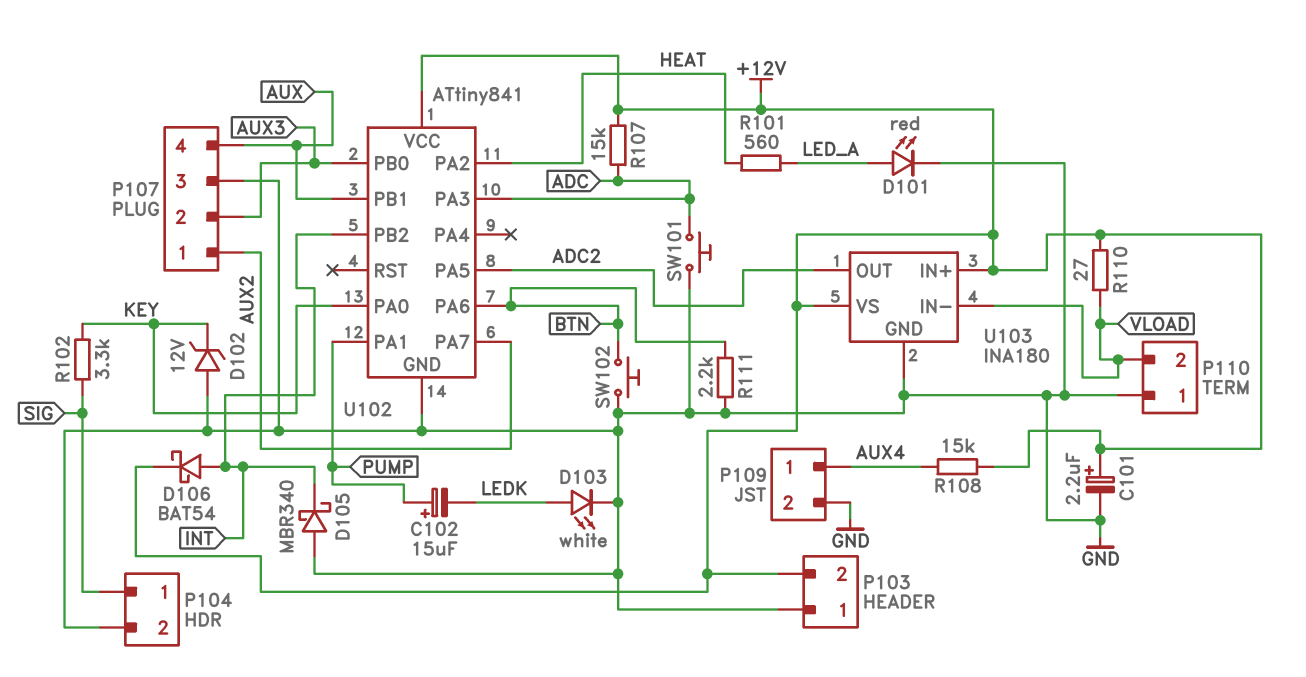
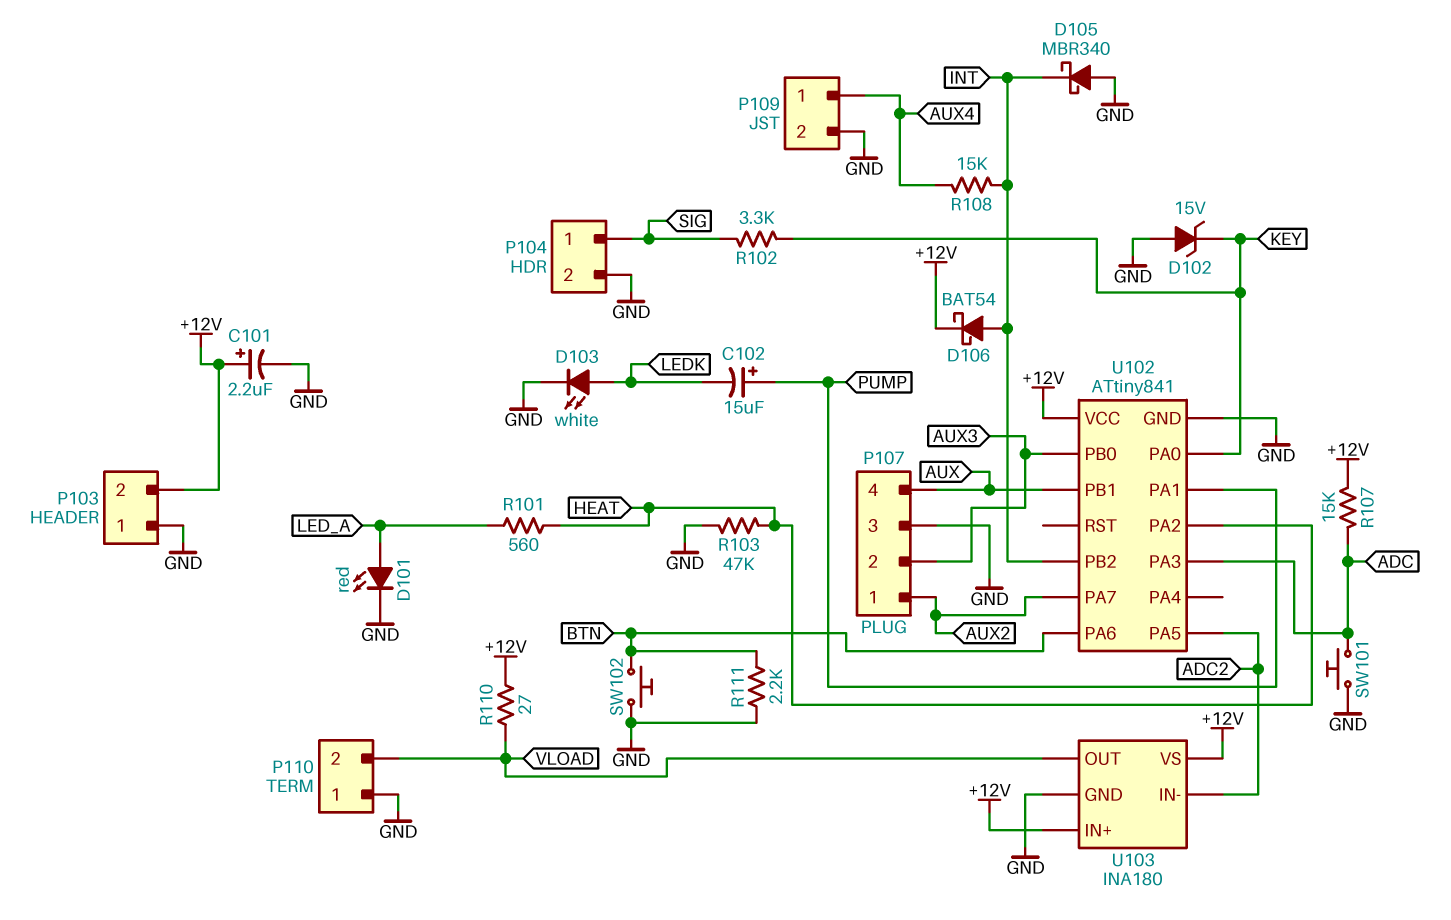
D102: zener 12V (A GND, K KEY) -> zener 15V (A GND, K KEY)
R103: none -> 47k (GND, HEAT)
R108: 15k (+12V, AUX4) -> 15k (AUX4, INT)
U103 pin IN-: VLOAD -> ADC2
U103 pin OUT: ADC2 -> VLOAD

